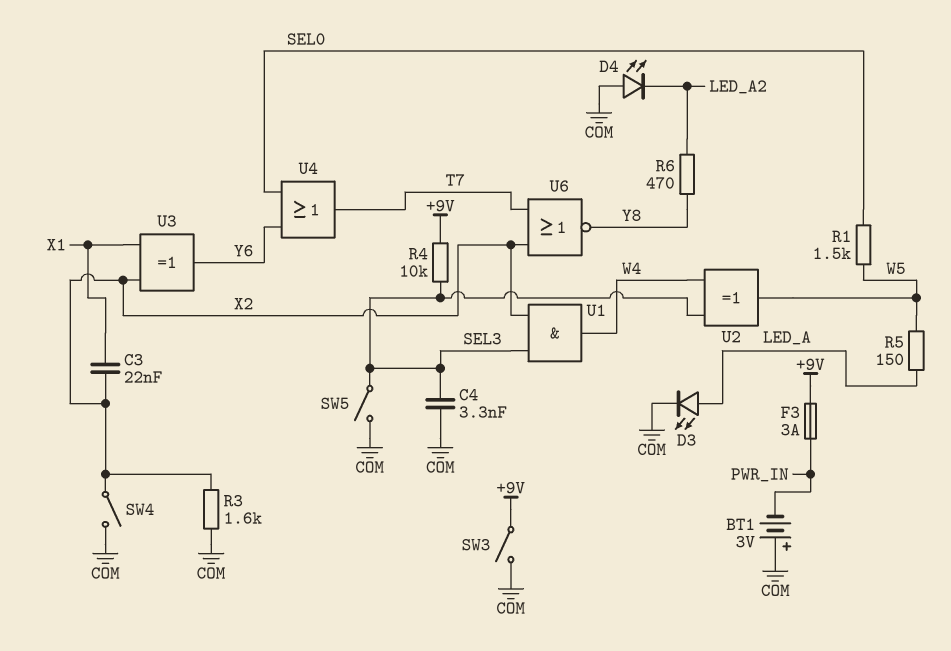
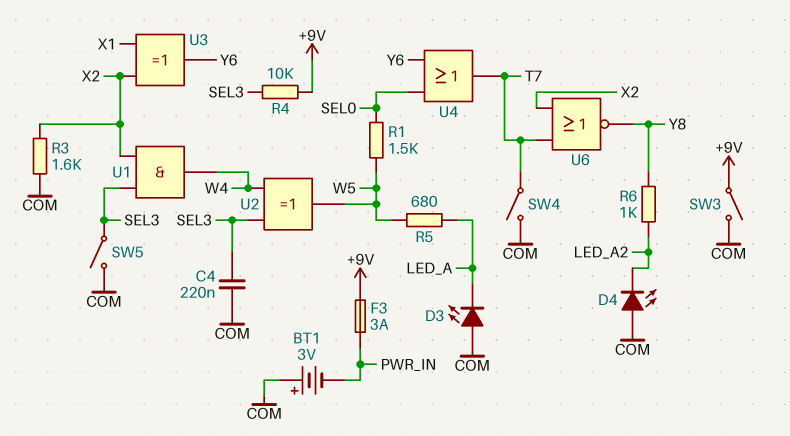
C3: 22nF (X1, X2) -> none
C4: 3.3nF (COM, SEL3) -> 220nF (COM, SEL3)
D3: LED (A LED_A, K COM) -> LED (A COM, K LED_A)
R5: 150 (LED_A, W5) -> 680 (LED_A, W5)
R6: 470 (LED_A2, Y8) -> 1k (LED_A2, Y8)
SW4: switch (COM, X2) -> switch (COM, T7)

